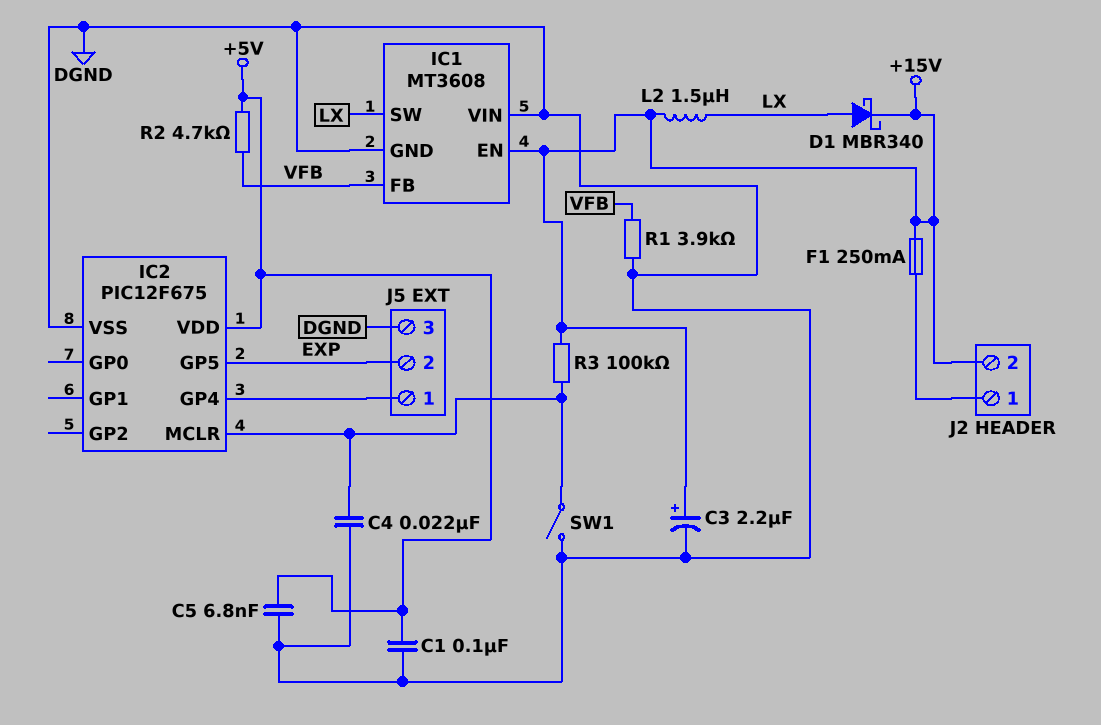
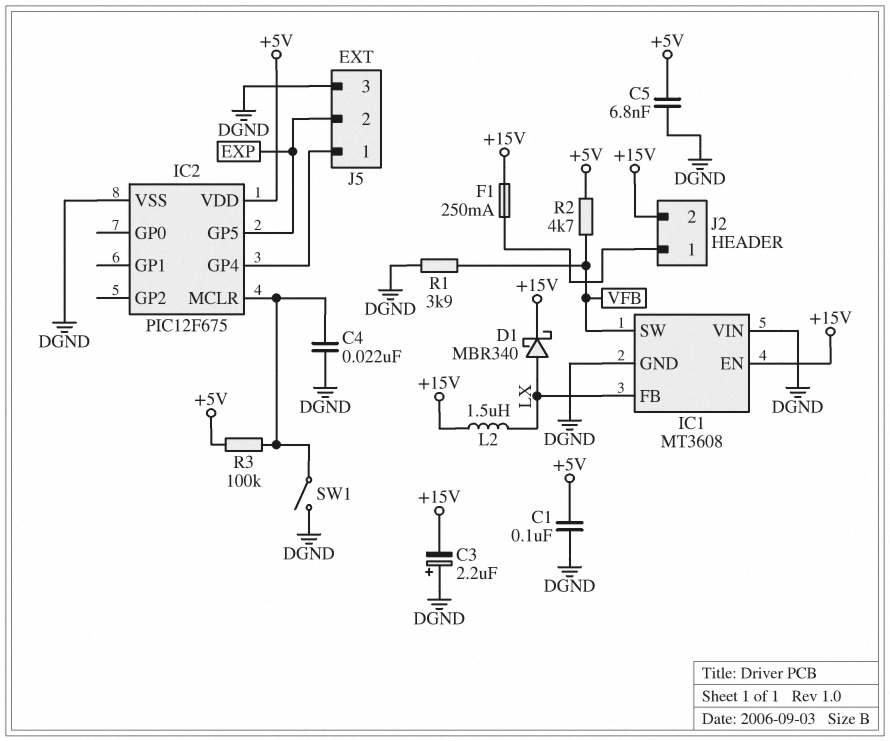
C3: 2.2uF (plus +15V, minus DGND) -> 2.2uF (plus DGND, minus +15V)
IC1 pin FB: VFB -> LX
IC1 pin SW: LX -> VFB
R3: 100k (+15V, IC2/MCLR) -> 100k (+5V, IC2/MCLR)

